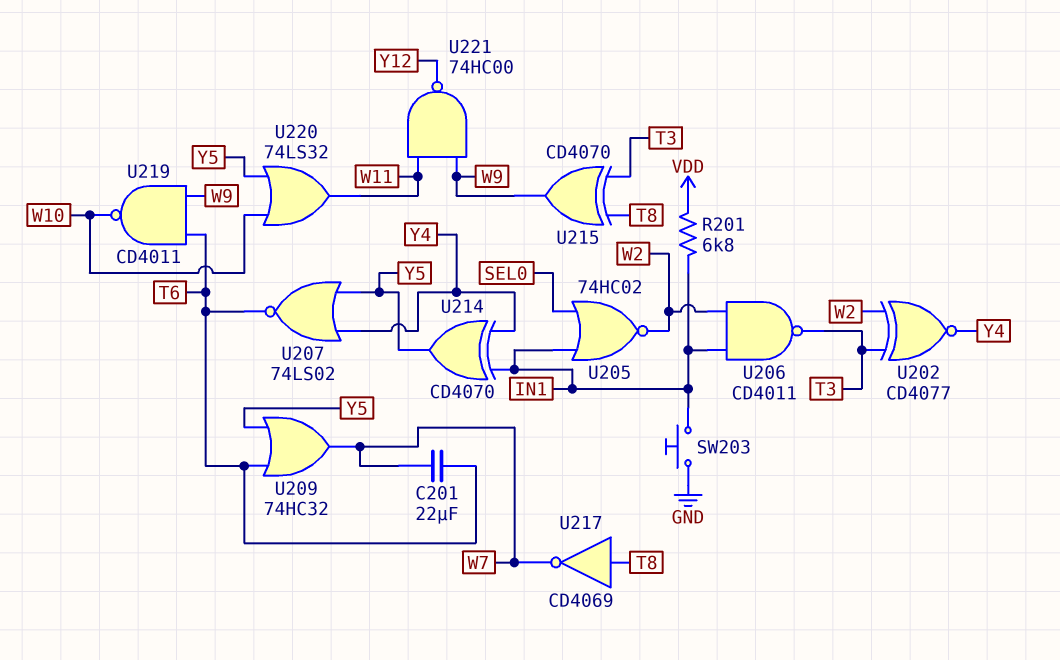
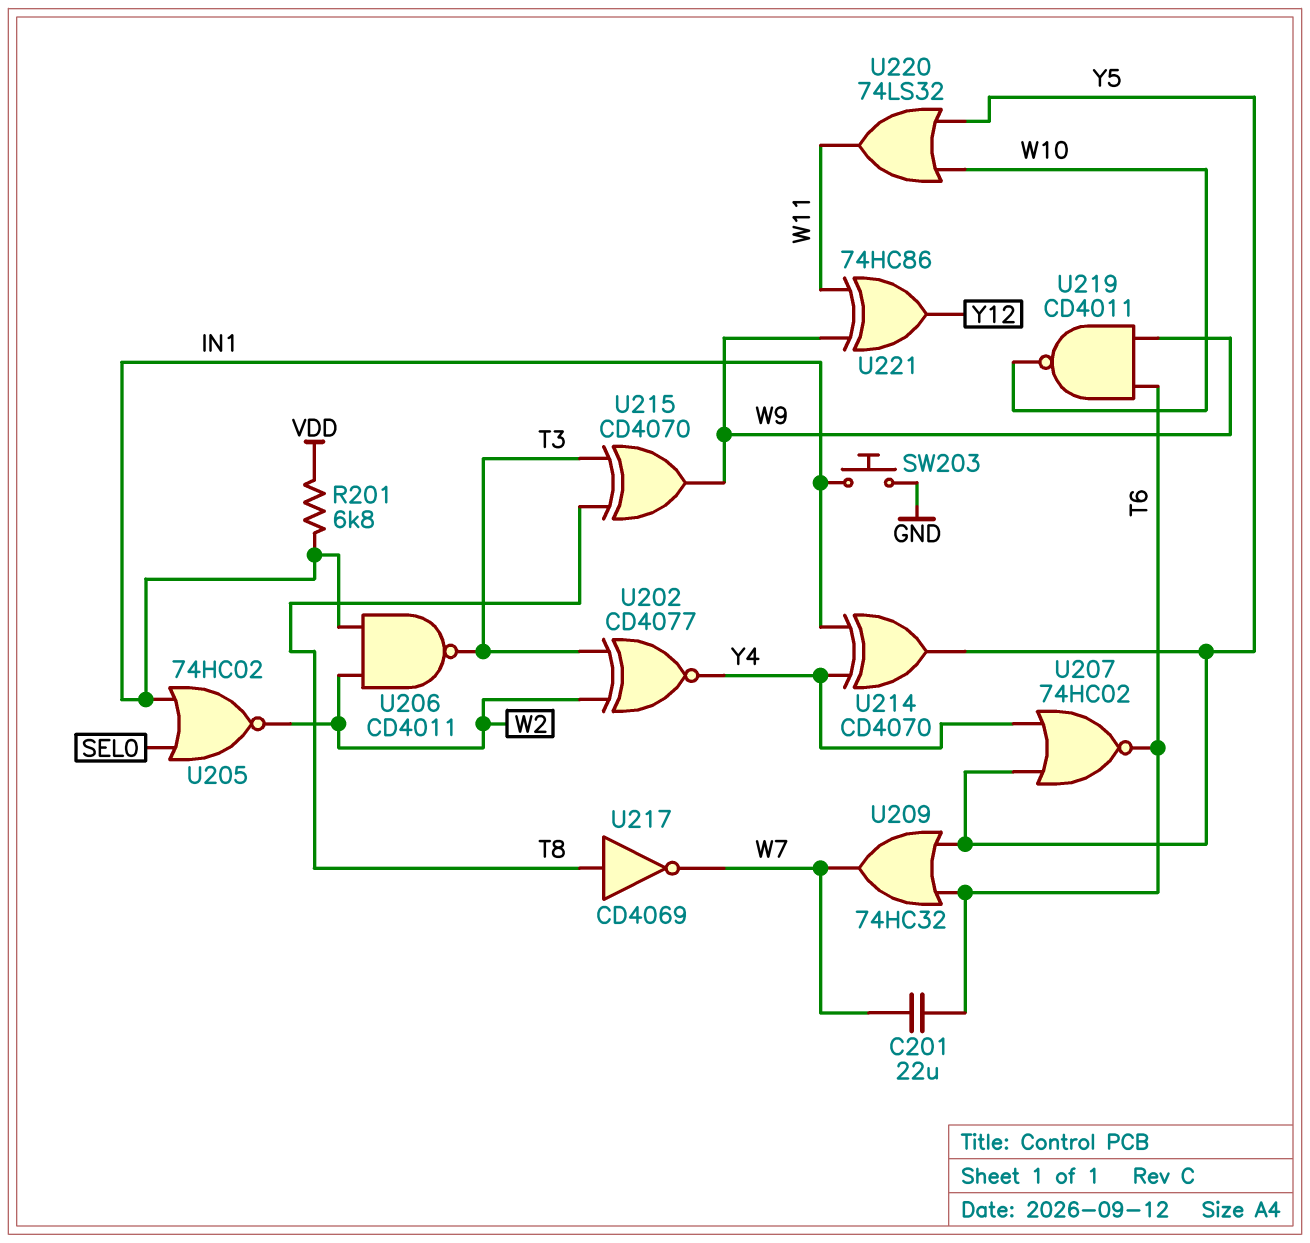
U207: NOR 74LS02 (in Y4, in Y5, out T6) -> NOR 74HC02 (in Y4, in Y5, out T6)
U221: NAND 74HC00 (in W9, in W11, out Y12) -> XOR 74HC86 (in W9, in W11, out Y12)

